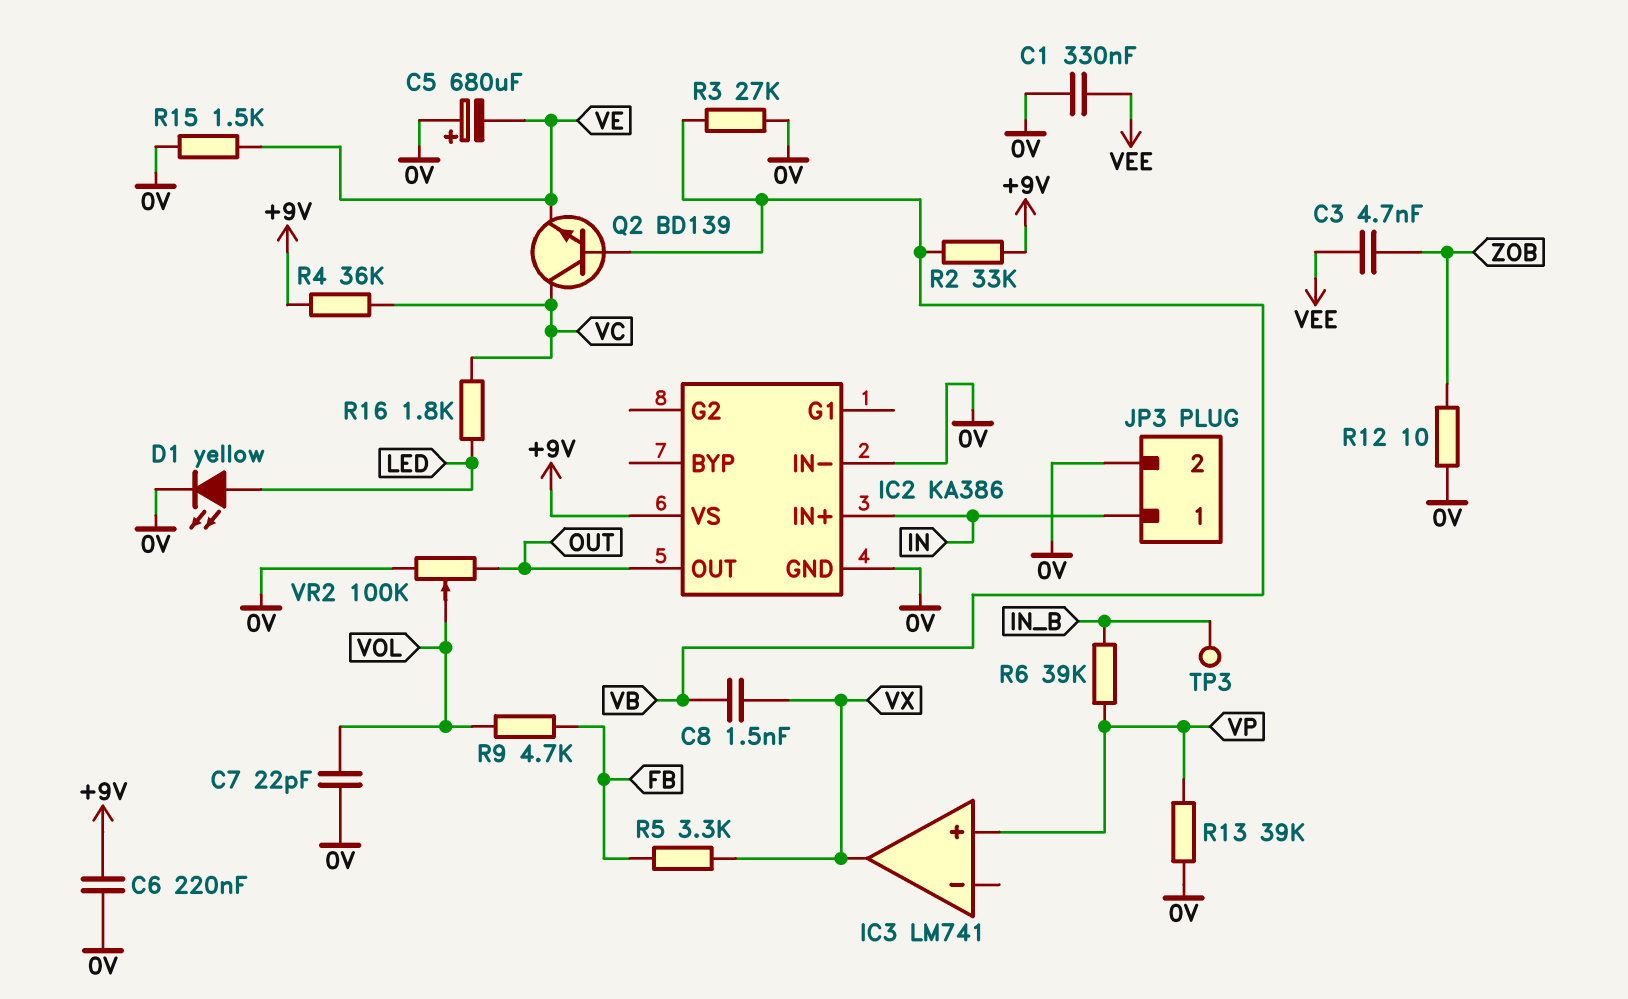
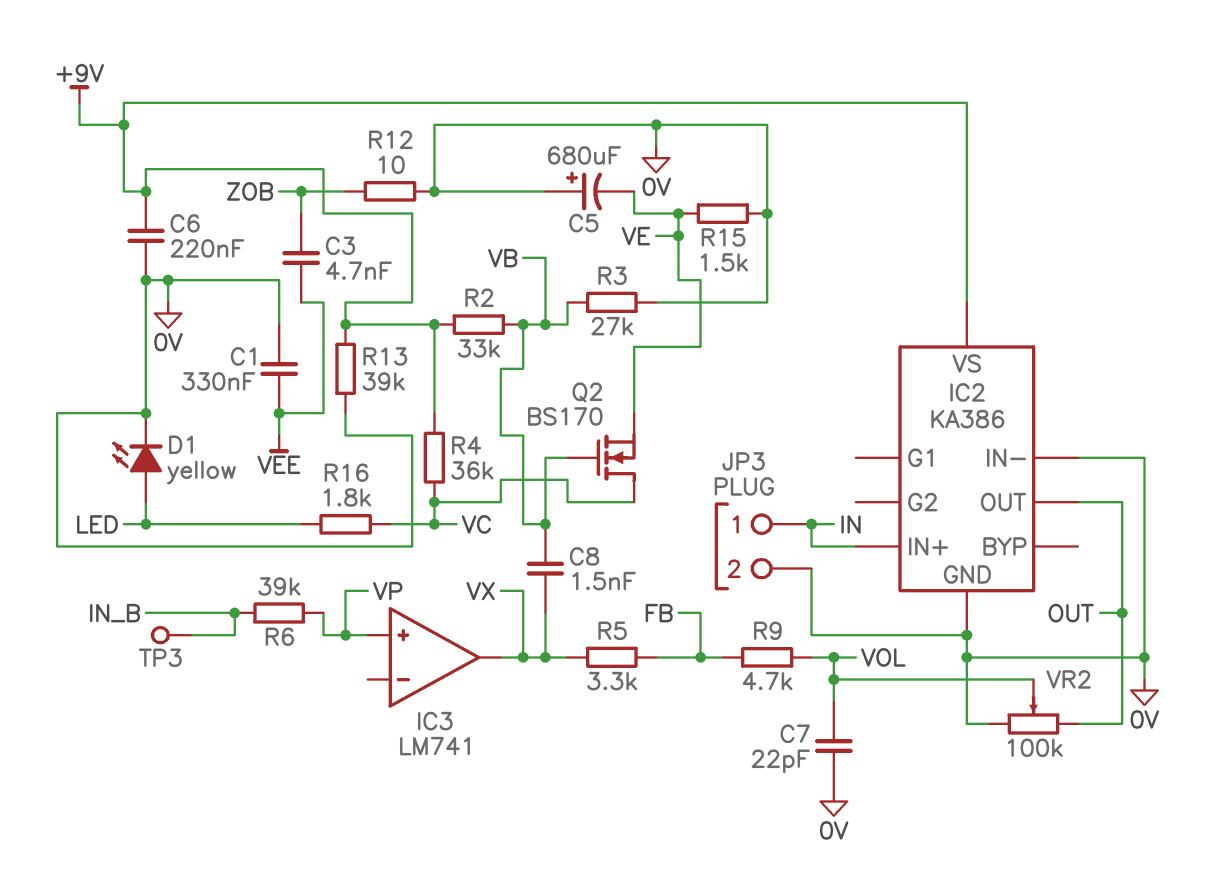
Q2: NPN BD139 (B VB, C VC, E VE) -> NMOS BS170 (G VB, D VC, S VE)
R13: 39k (0V, VP) -> 39k (+9V, 0V)

